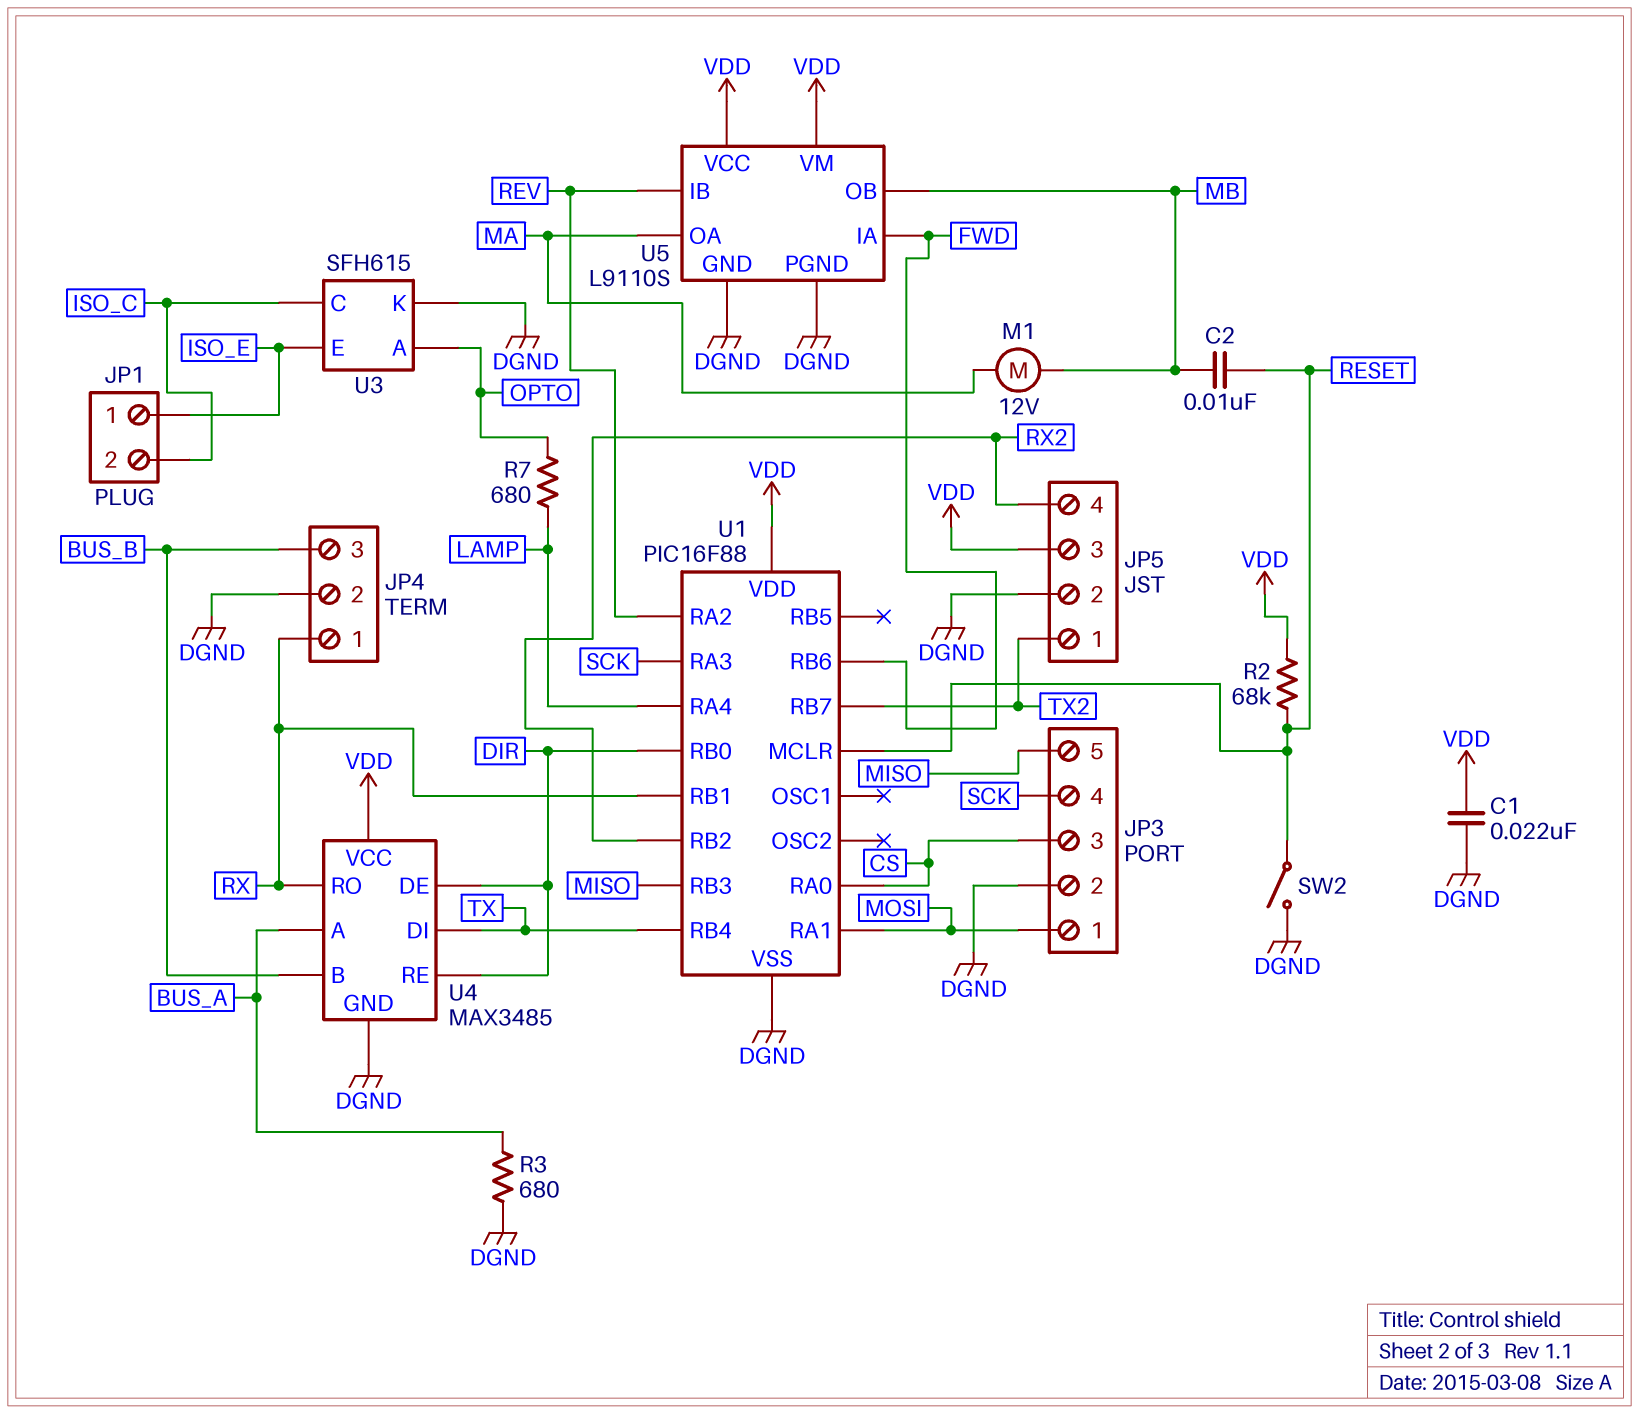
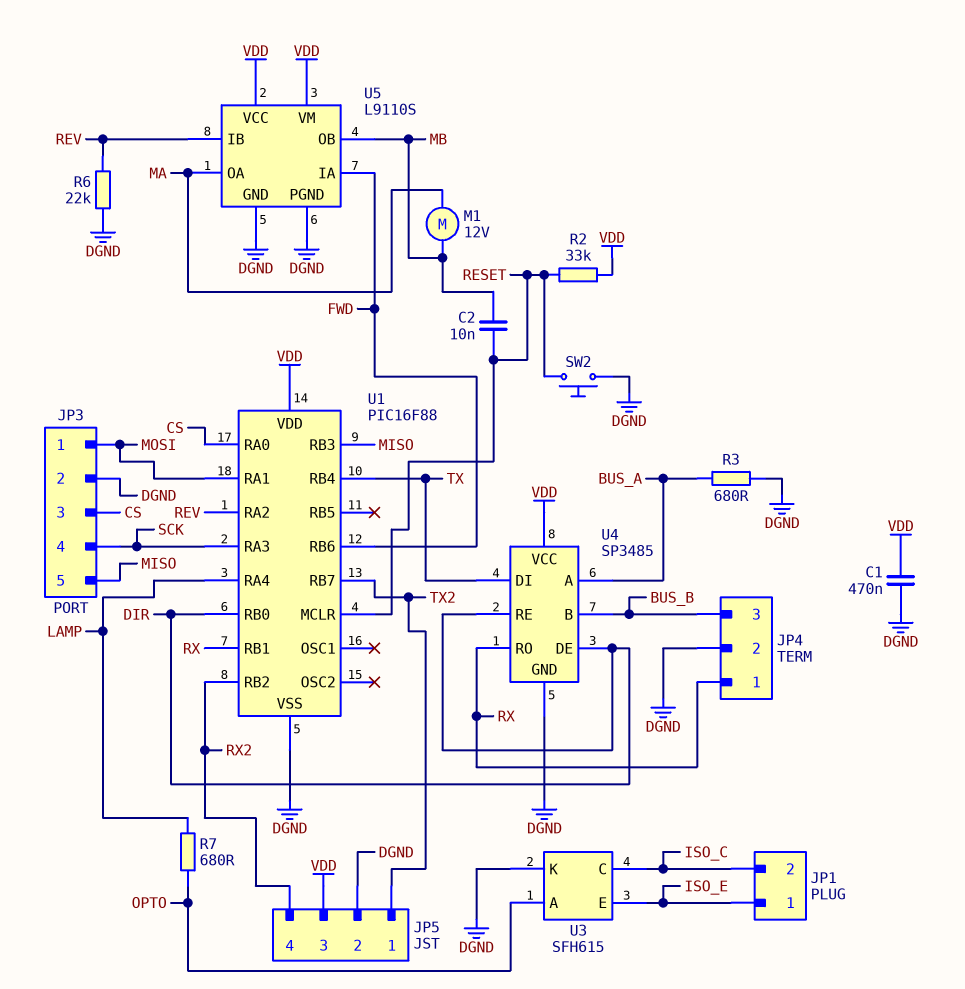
C1: 22nF (DGND, VDD) -> 470nF (DGND, VDD)
R2: 68k (RESET, VDD) -> 33k (RESET, VDD)
R6: none -> 22k (DGND, REV)
SW2: switch (DGND, RESET) -> button (DGND, RESET)
U4: MAX3485 -> SP3485

